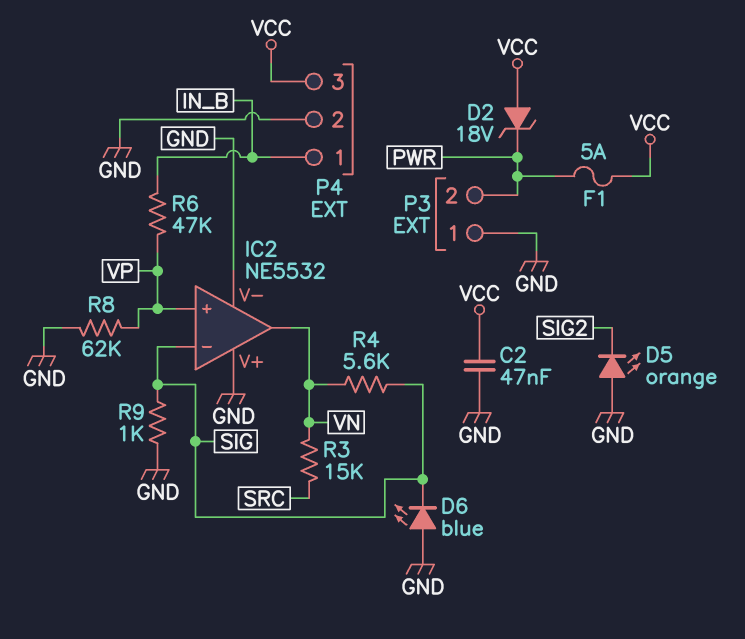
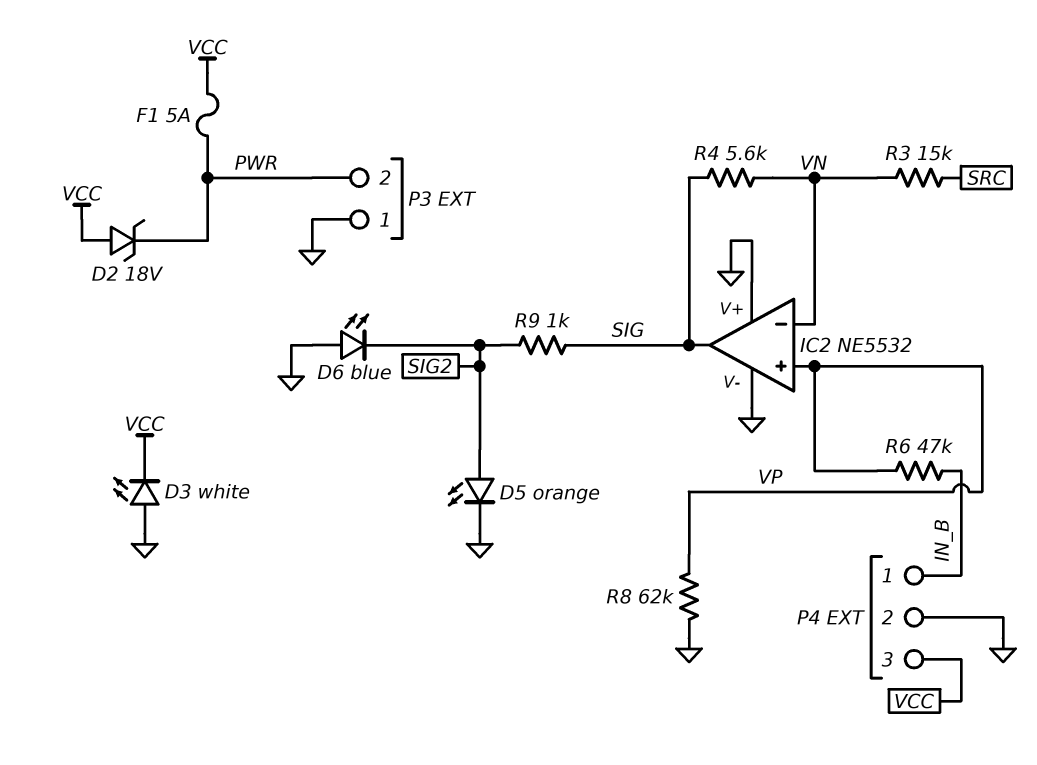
C2: 47nF (GND, VCC) -> none
D3: none -> LED white (A GND, K VCC)
D5: LED orange (A GND, K SIG2) -> LED orange (A SIG2, K GND)
D6: LED blue (A GND, K SIG) -> LED blue (A GND, K SIG2)
IC2 pin in-: SIG -> VN
IC2 pin out: VN -> SIG
R9: 1k (GND, SIG) -> 1k (SIG, SIG2)

